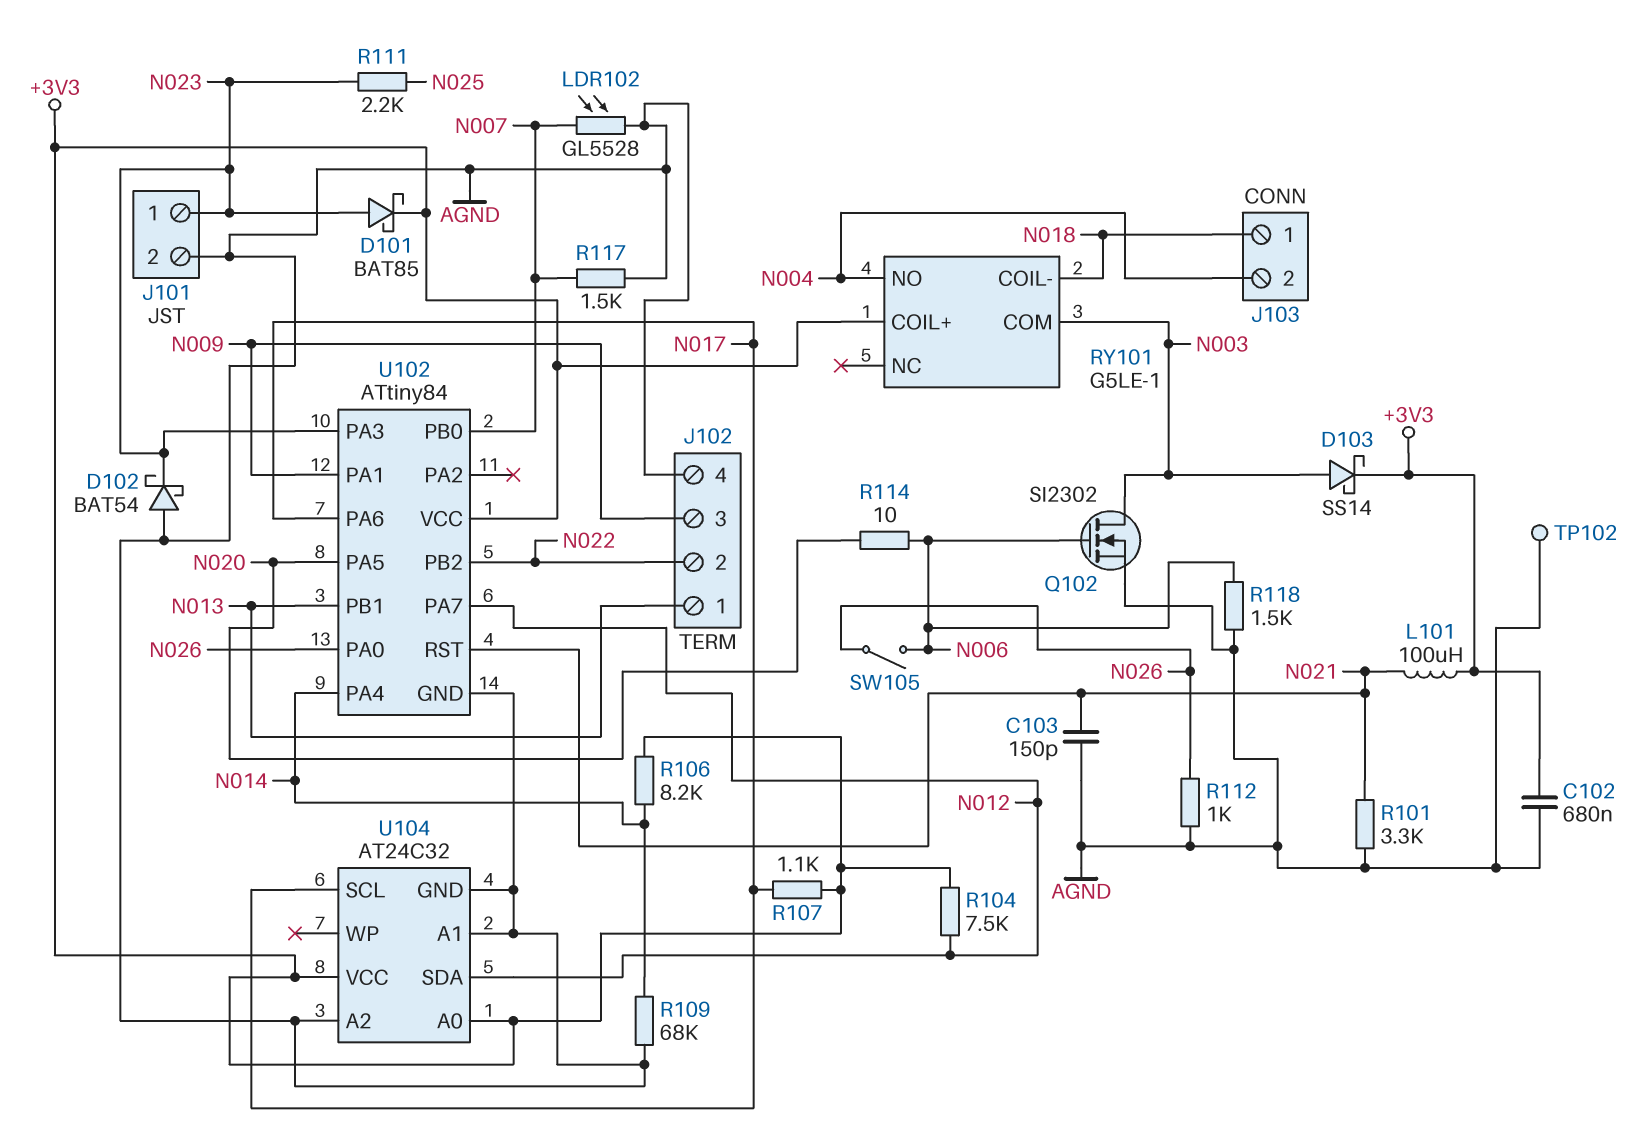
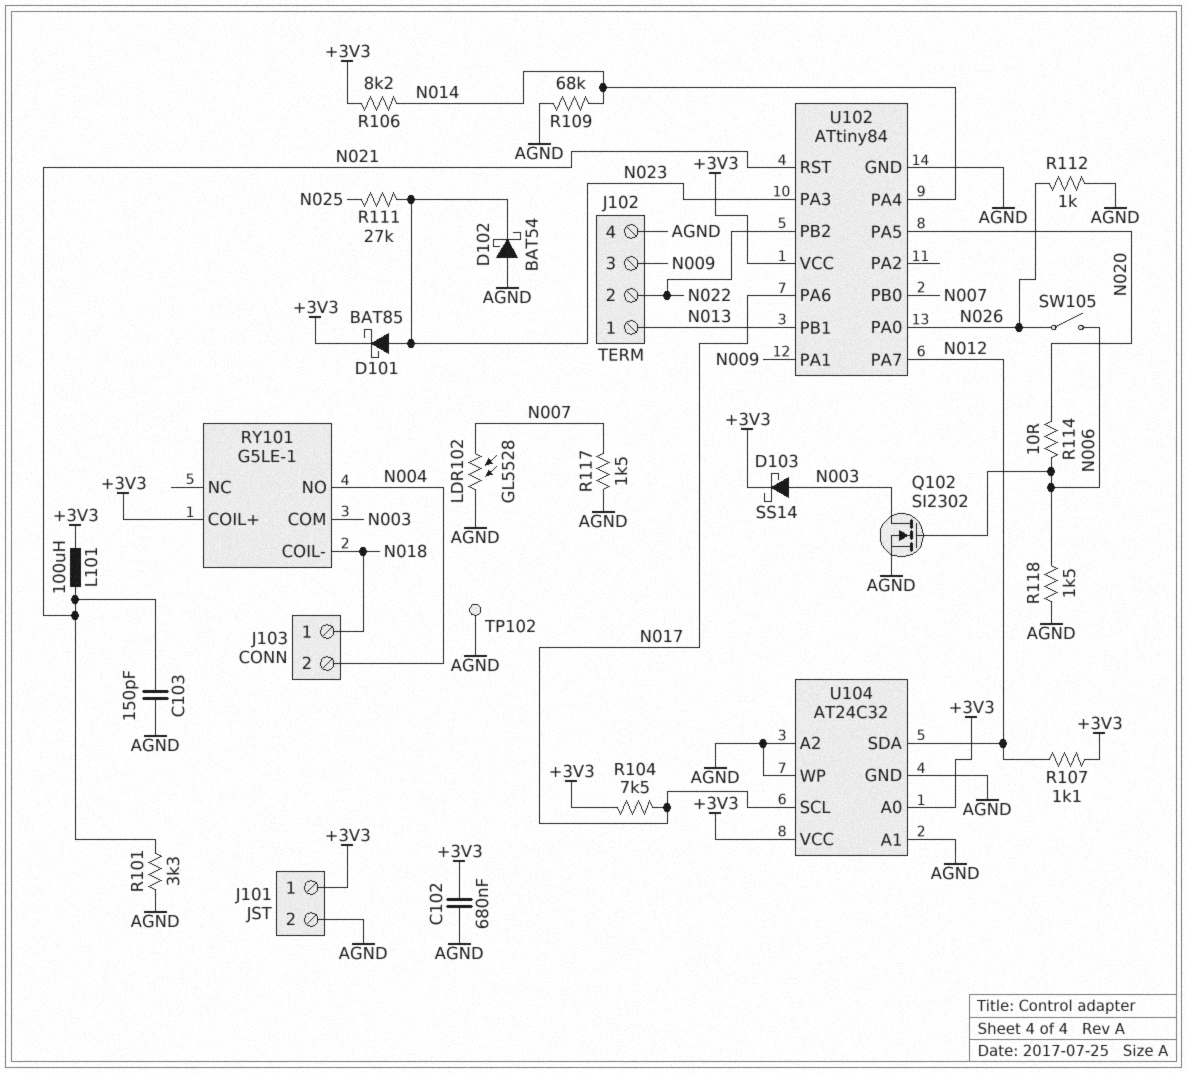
J101 pin 1: N023 -> +3V3
R104: 7.5k (+3V3, N012) -> 7.5k (+3V3, N017)
R107: 1.1k (+3V3, N017) -> 1.1k (+3V3, N012)
R111: 2.2k (N023, N025) -> 27k (N023, N025)
U104 pin WP: none -> AGND

